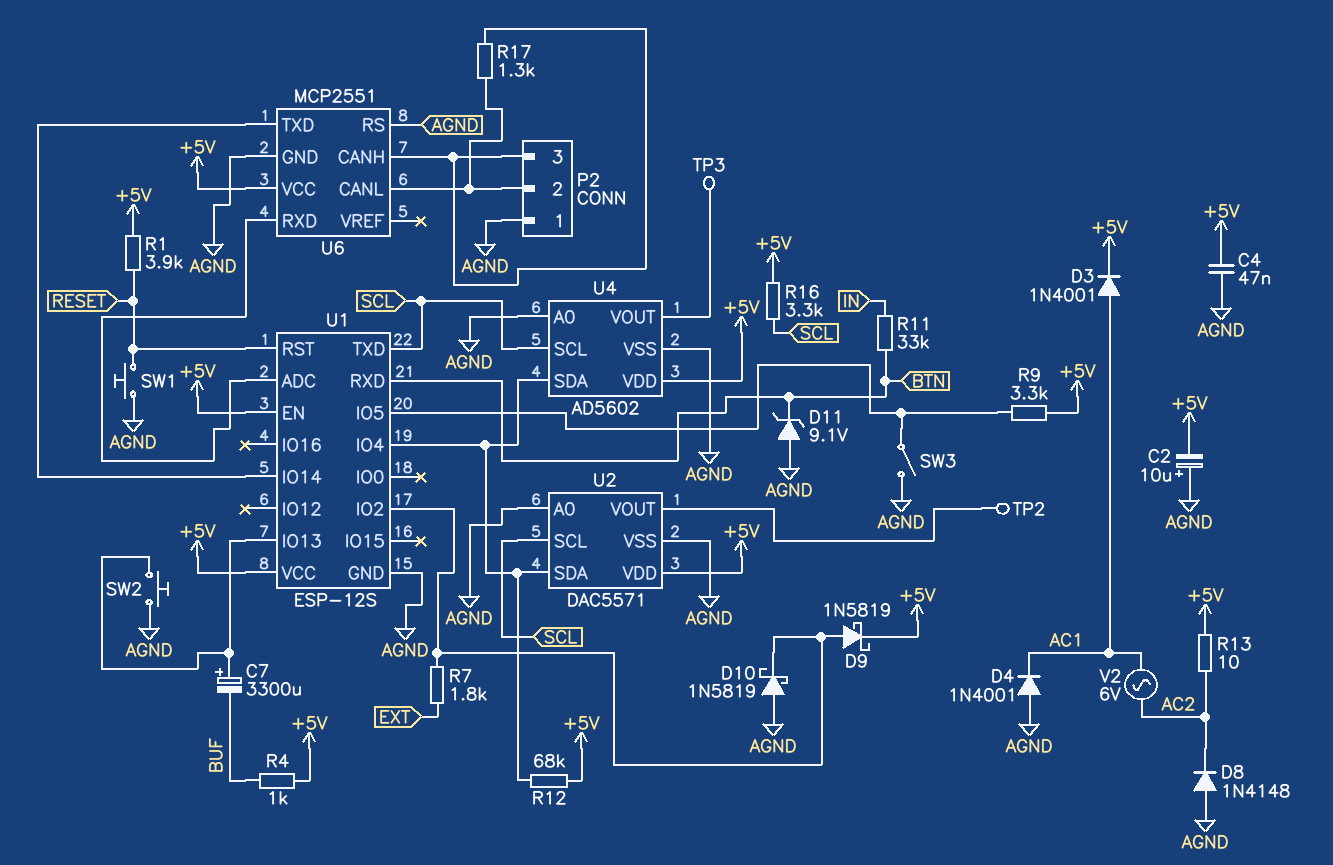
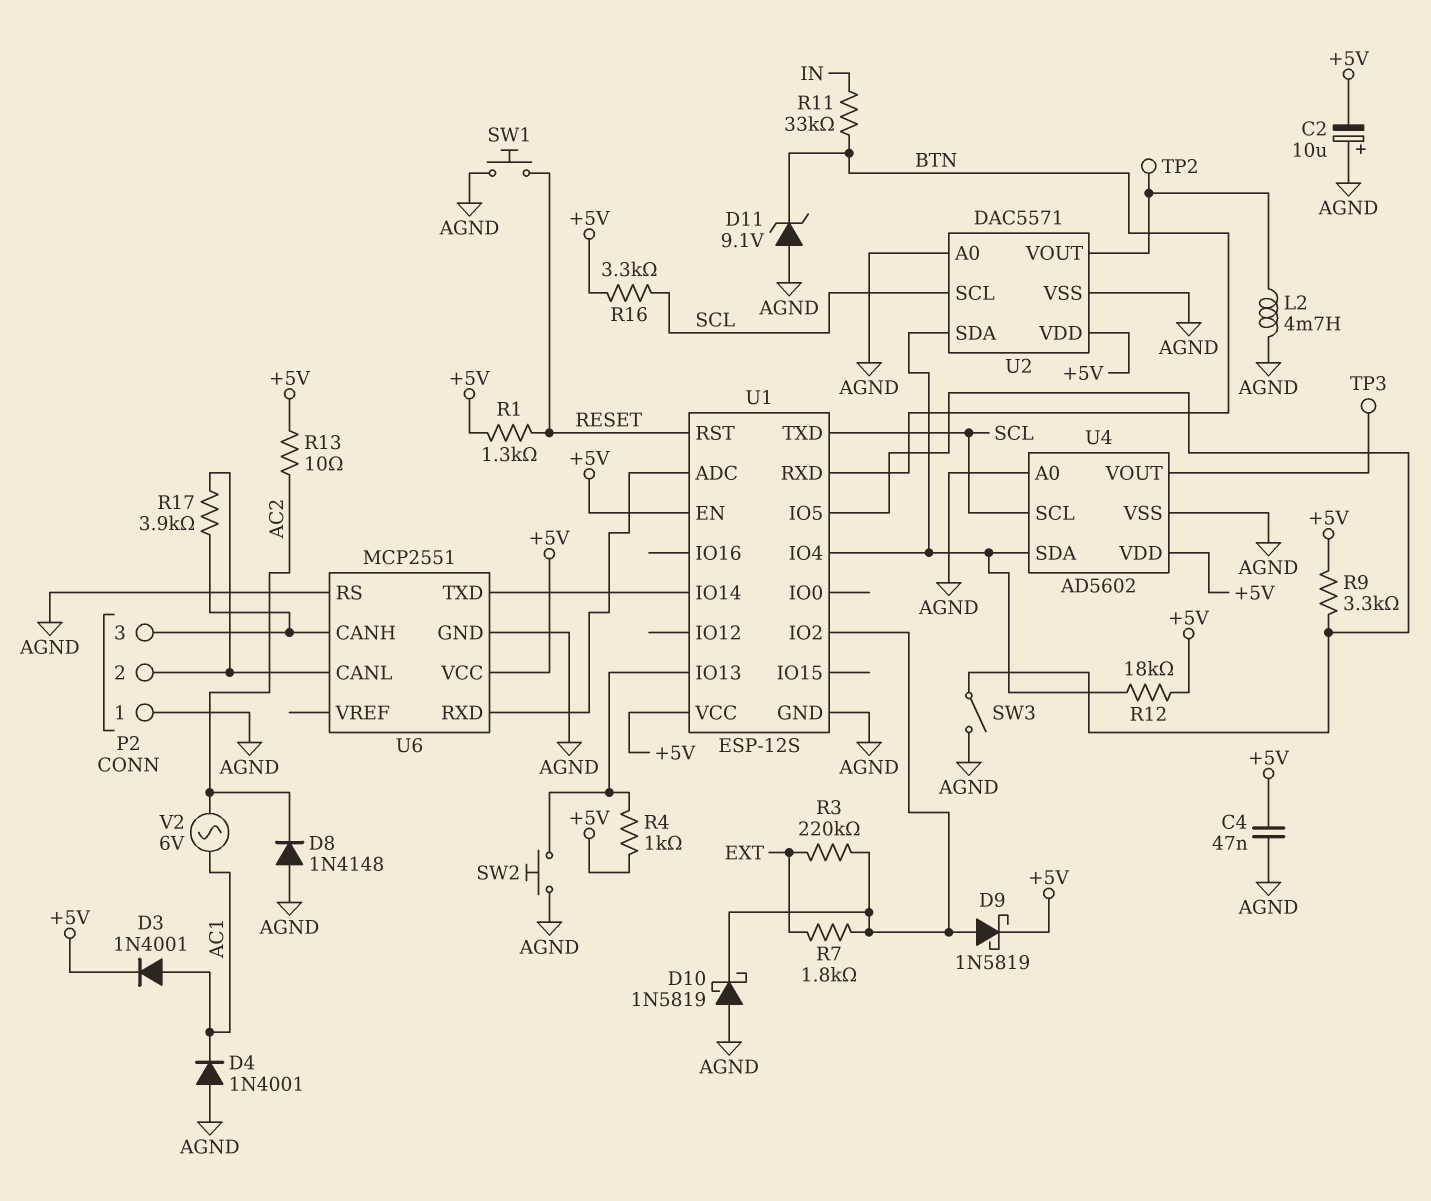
C7: 3300uF (plus U1/IO13, minus BUF) -> none
L2: none -> 4.7mH (AGND, U2/VOUT)
R1: 3.9k (+5V, RESET) -> 1.3k (+5V, RESET)
R3: none -> 220k (EXT, U1/IO2)
R4: 1k (+5V, BUF) -> 1k (+5V, U1/IO13)
R12: 68k (+5V, U1/IO4) -> 18k (+5V, U1/IO4)
R17: 1.3k (P2/2, P2/3) -> 3.9k (P2/2, P2/3)

